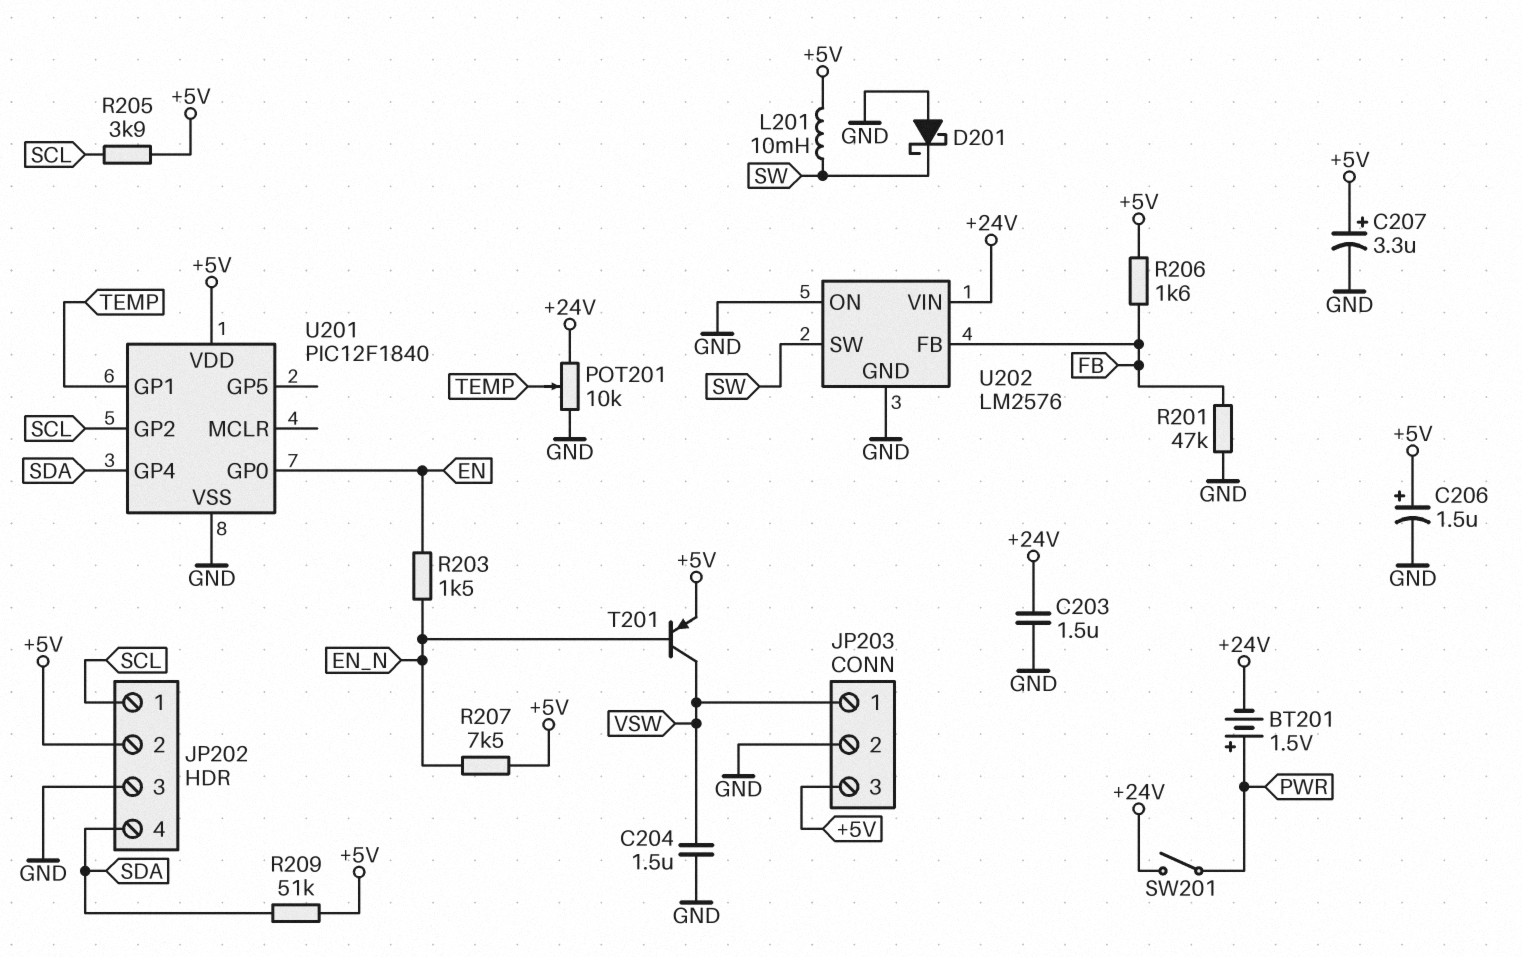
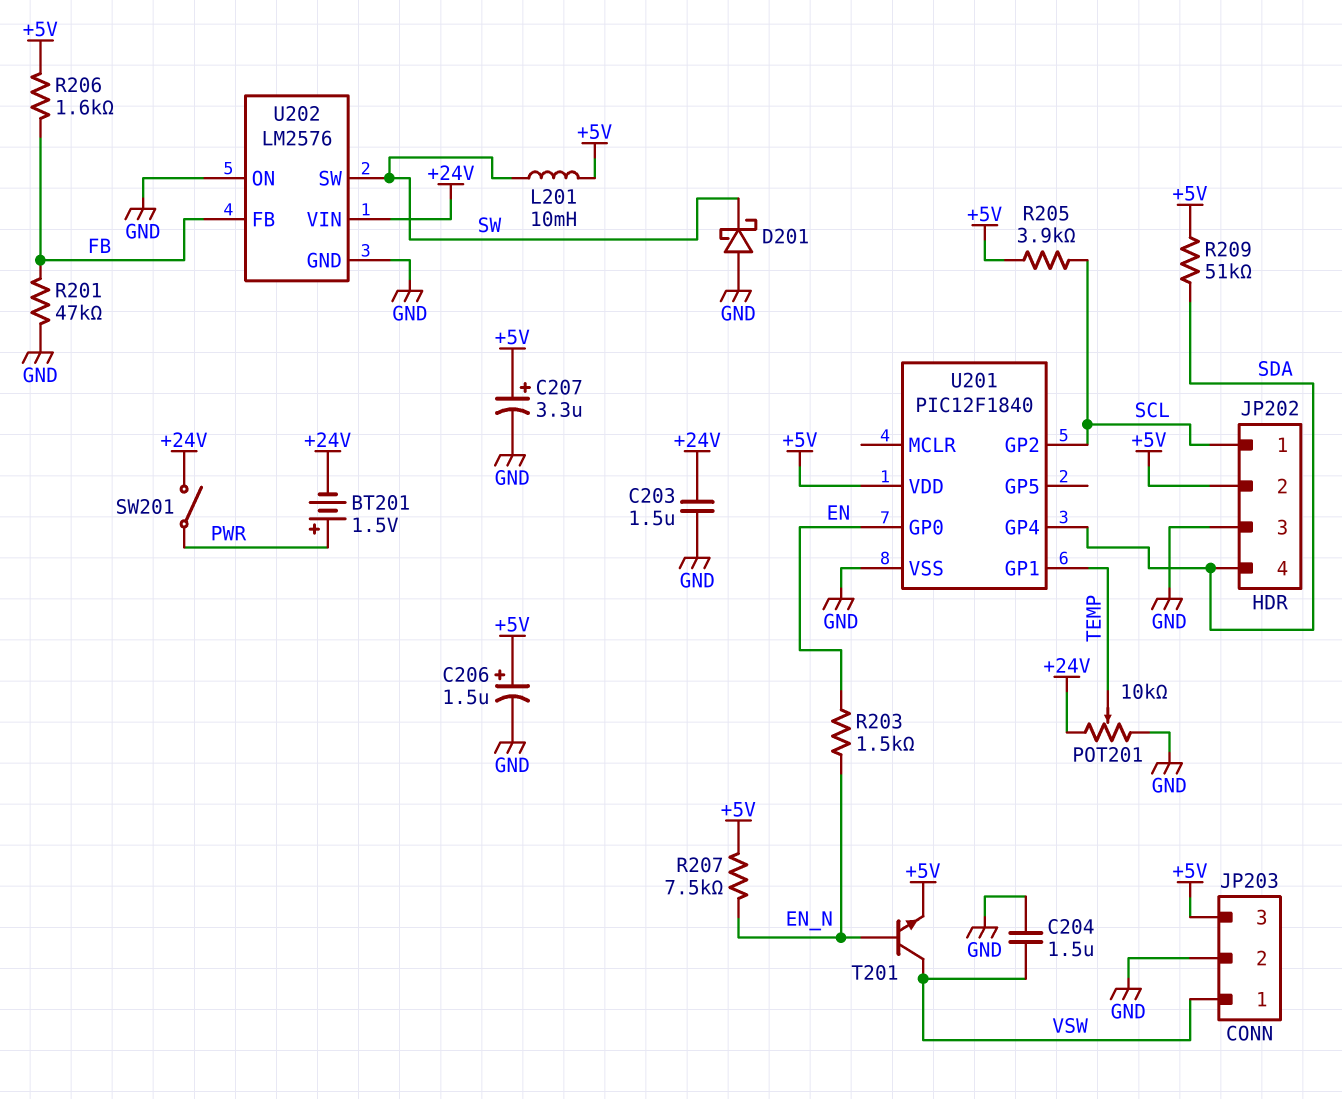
T201: PNP (B EN_N, C VSW, E +5V) -> NPN (B EN_N, C VSW, E +5V)

